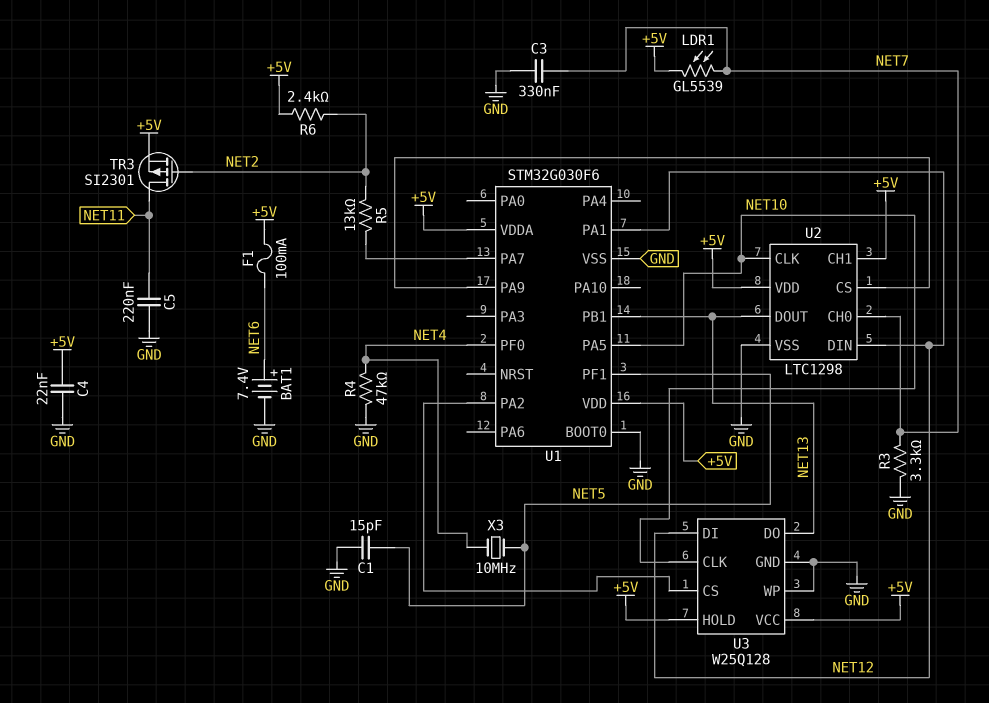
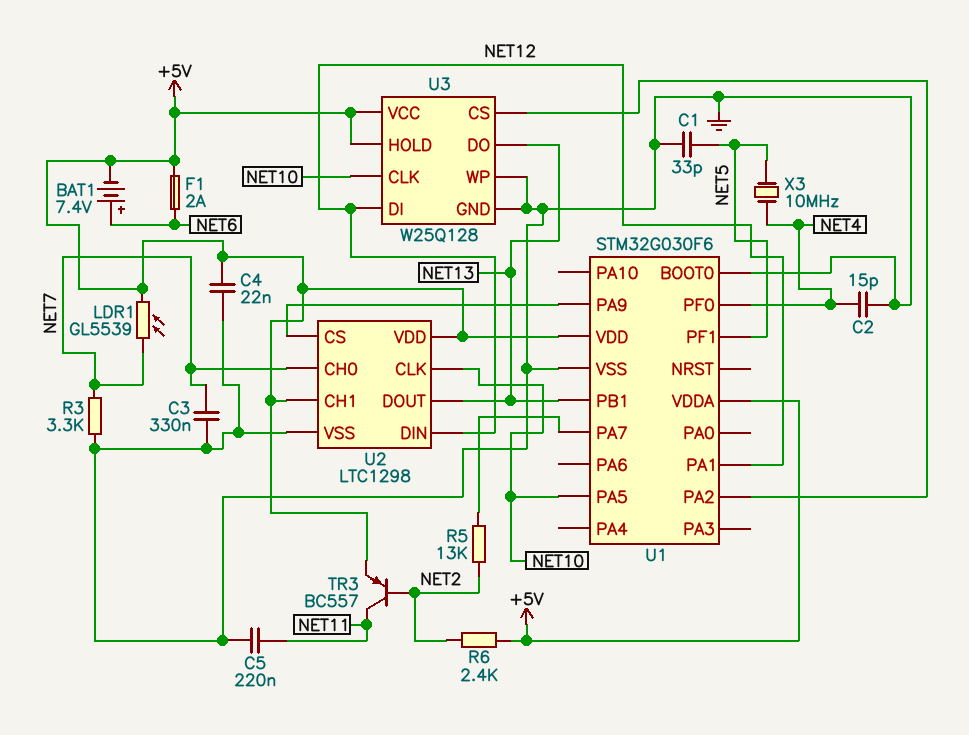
BAT1: 7.4V (plus NET6, minus GND) -> 7.4V (plus NET6, minus +5V)
C1: 15pF (GND, NET5) -> 33pF (GND, NET5)
C2: none -> 15pF (GND, NET4)
F1: 100mA (+5V, NET6) -> 2A (+5V, NET6)
R4: 47k (GND, NET4) -> none
TR3: PMOS SI2301 (G NET2, D NET11, S +5V) -> PNP BC557 (B NET2, C NET11, E +5V)

